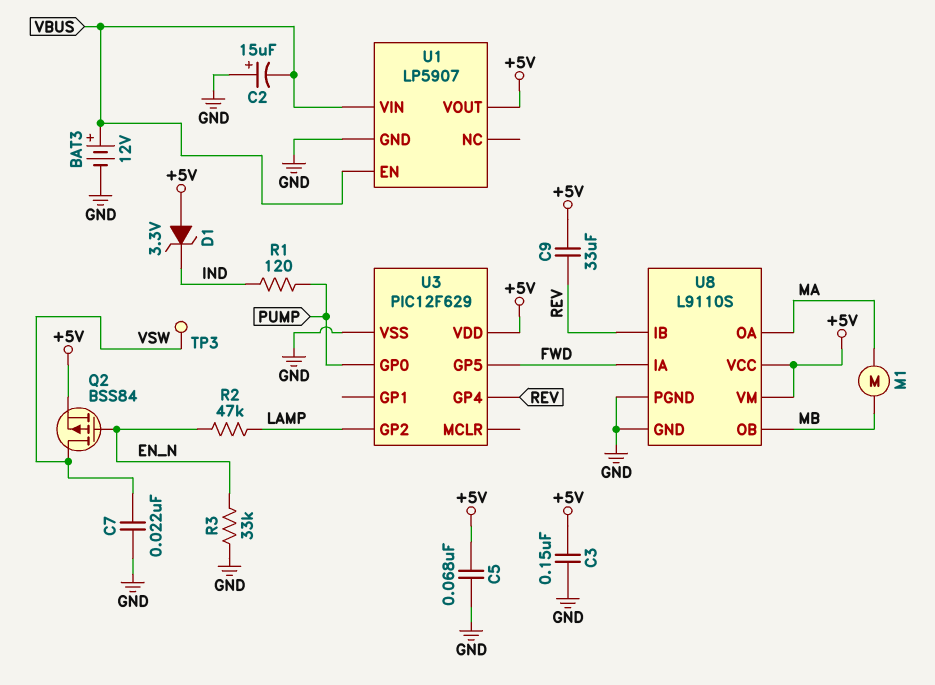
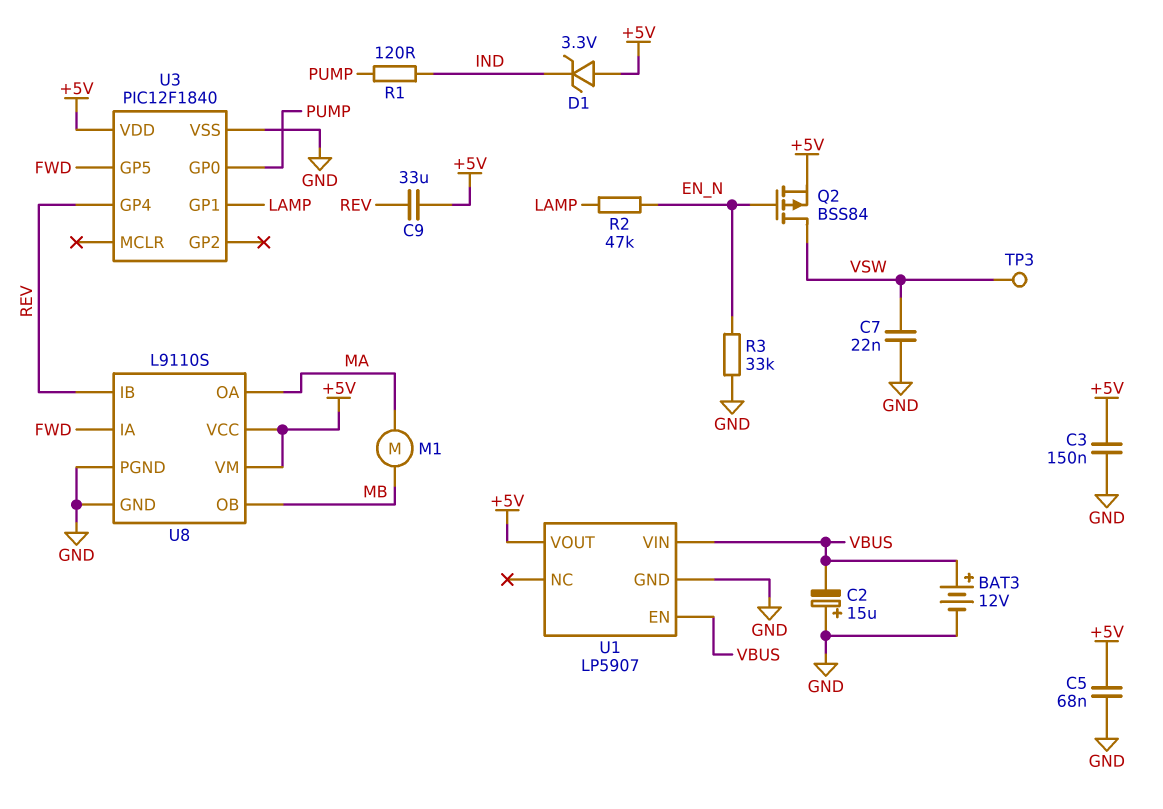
U3: PIC12F629 -> PIC12F1840
U3 pin GP1: none -> LAMP
U3 pin GP2: LAMP -> none

